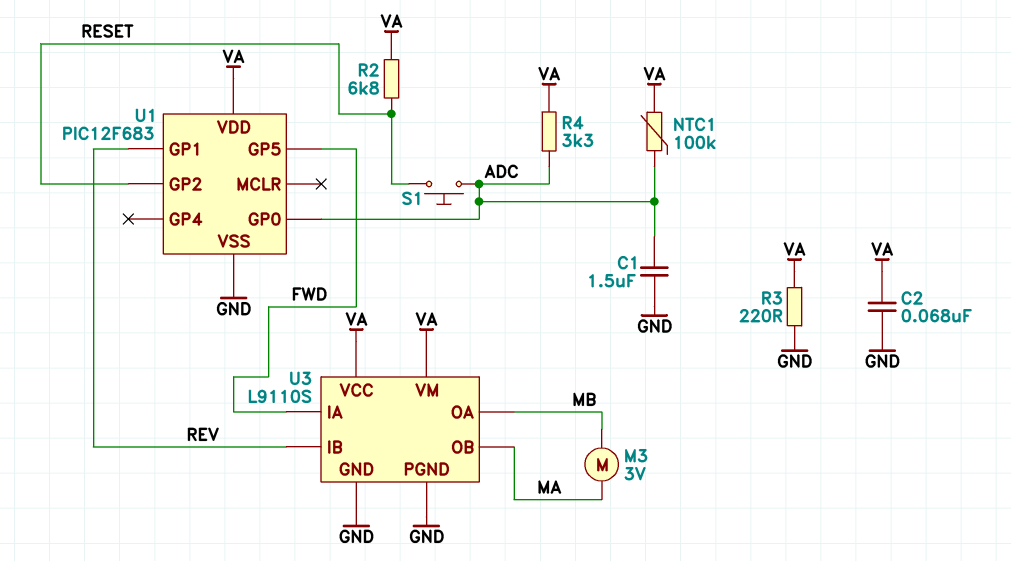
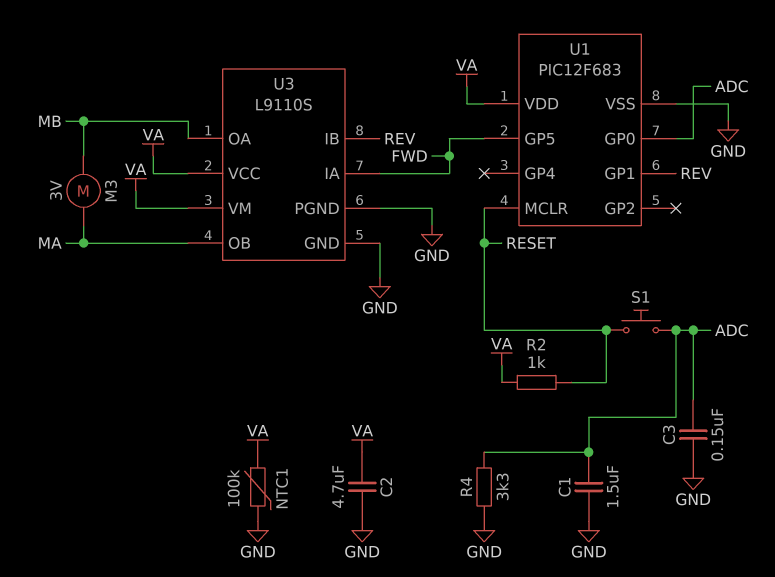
C2: 68nF (GND, VA) -> 4.7uF (GND, VA)
C3: none -> 150nF (ADC, GND)
NTC1: 100k (ADC, VA) -> 100k (GND, VA)
R2: 6.8k (RESET, VA) -> 1k (RESET, VA)
R3: 220 (GND, VA) -> none
R4: 3.3k (ADC, VA) -> 3.3k (ADC, GND)
U1 pin GP2: RESET -> none
U1 pin MCLR: none -> RESET

